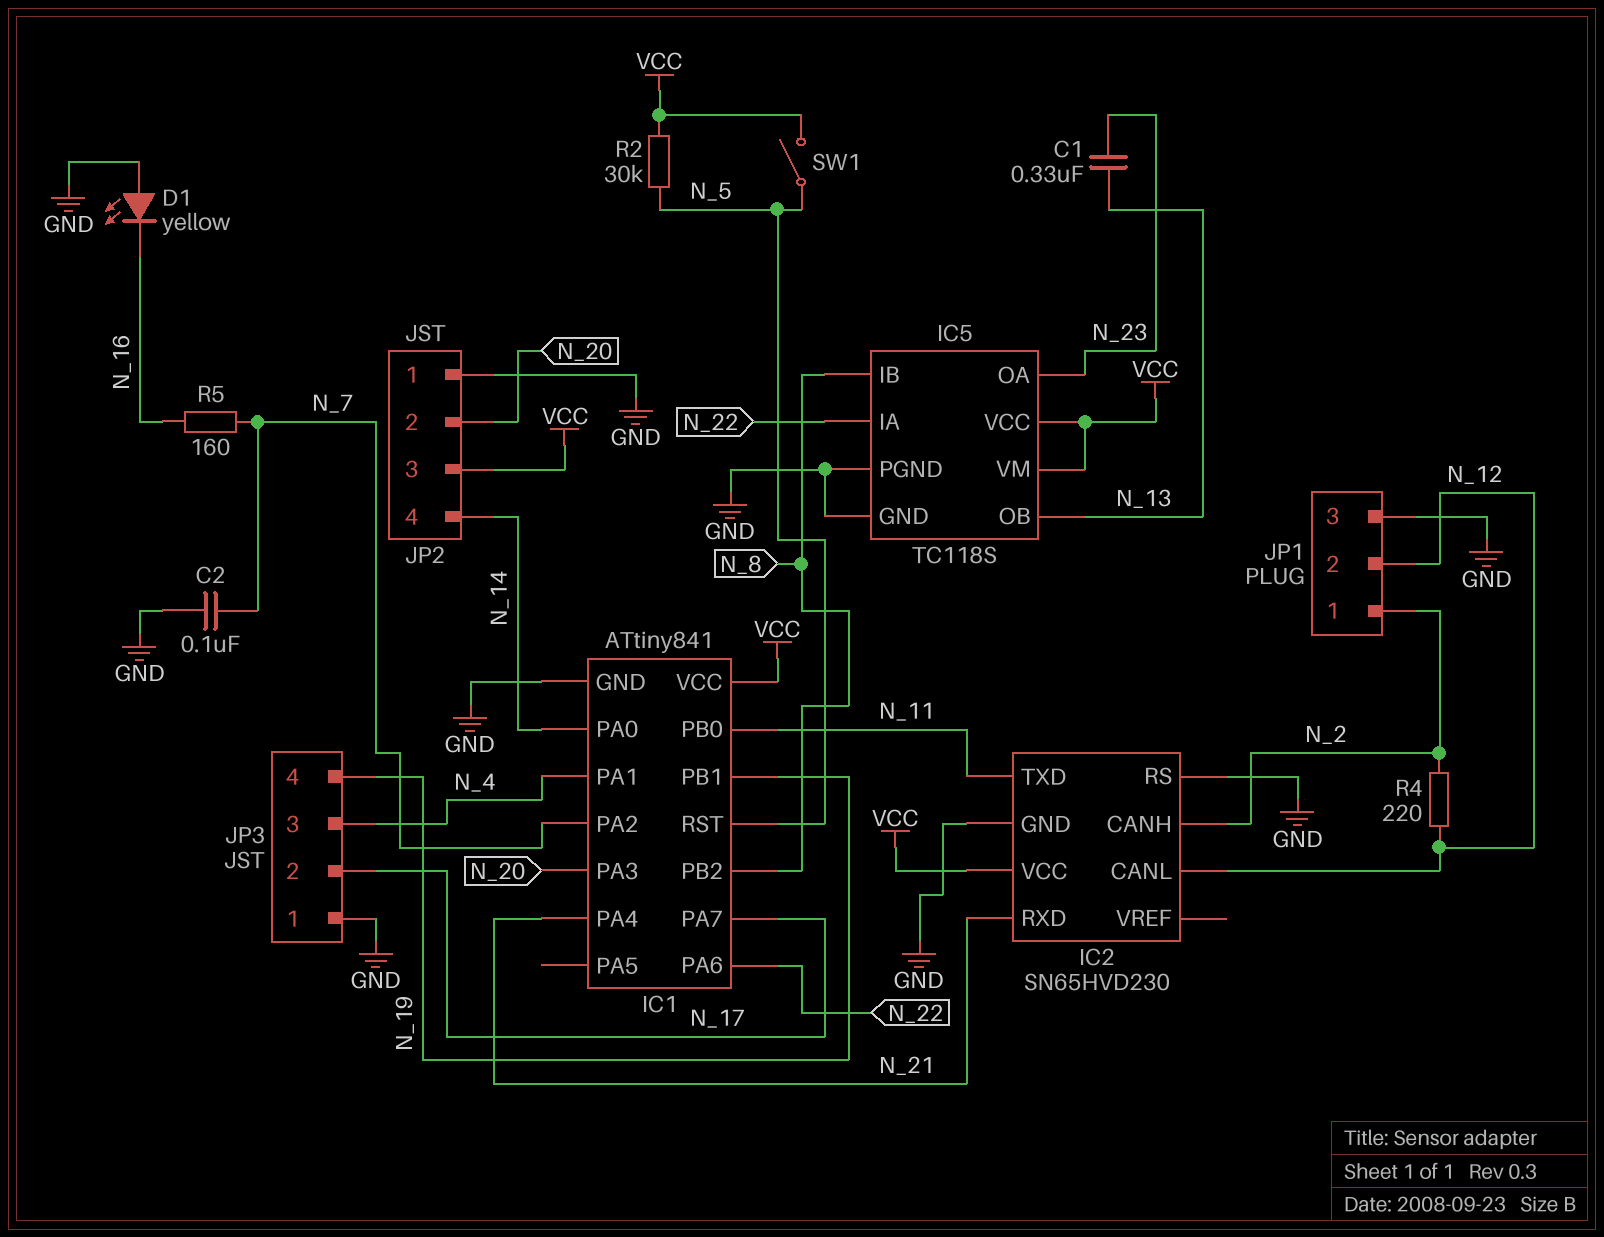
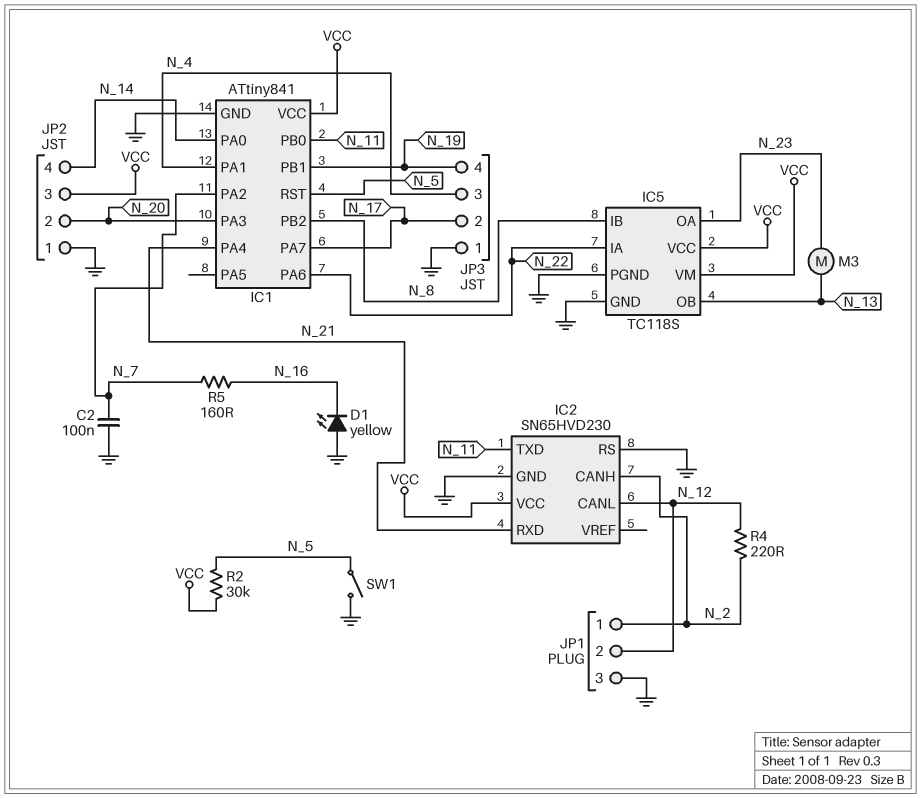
C1: 330nF (N_13, N_23) -> none
M3: none -> motor (N_13, N_23)
SW1: switch (N_5, VCC) -> switch (GND, N_5)

